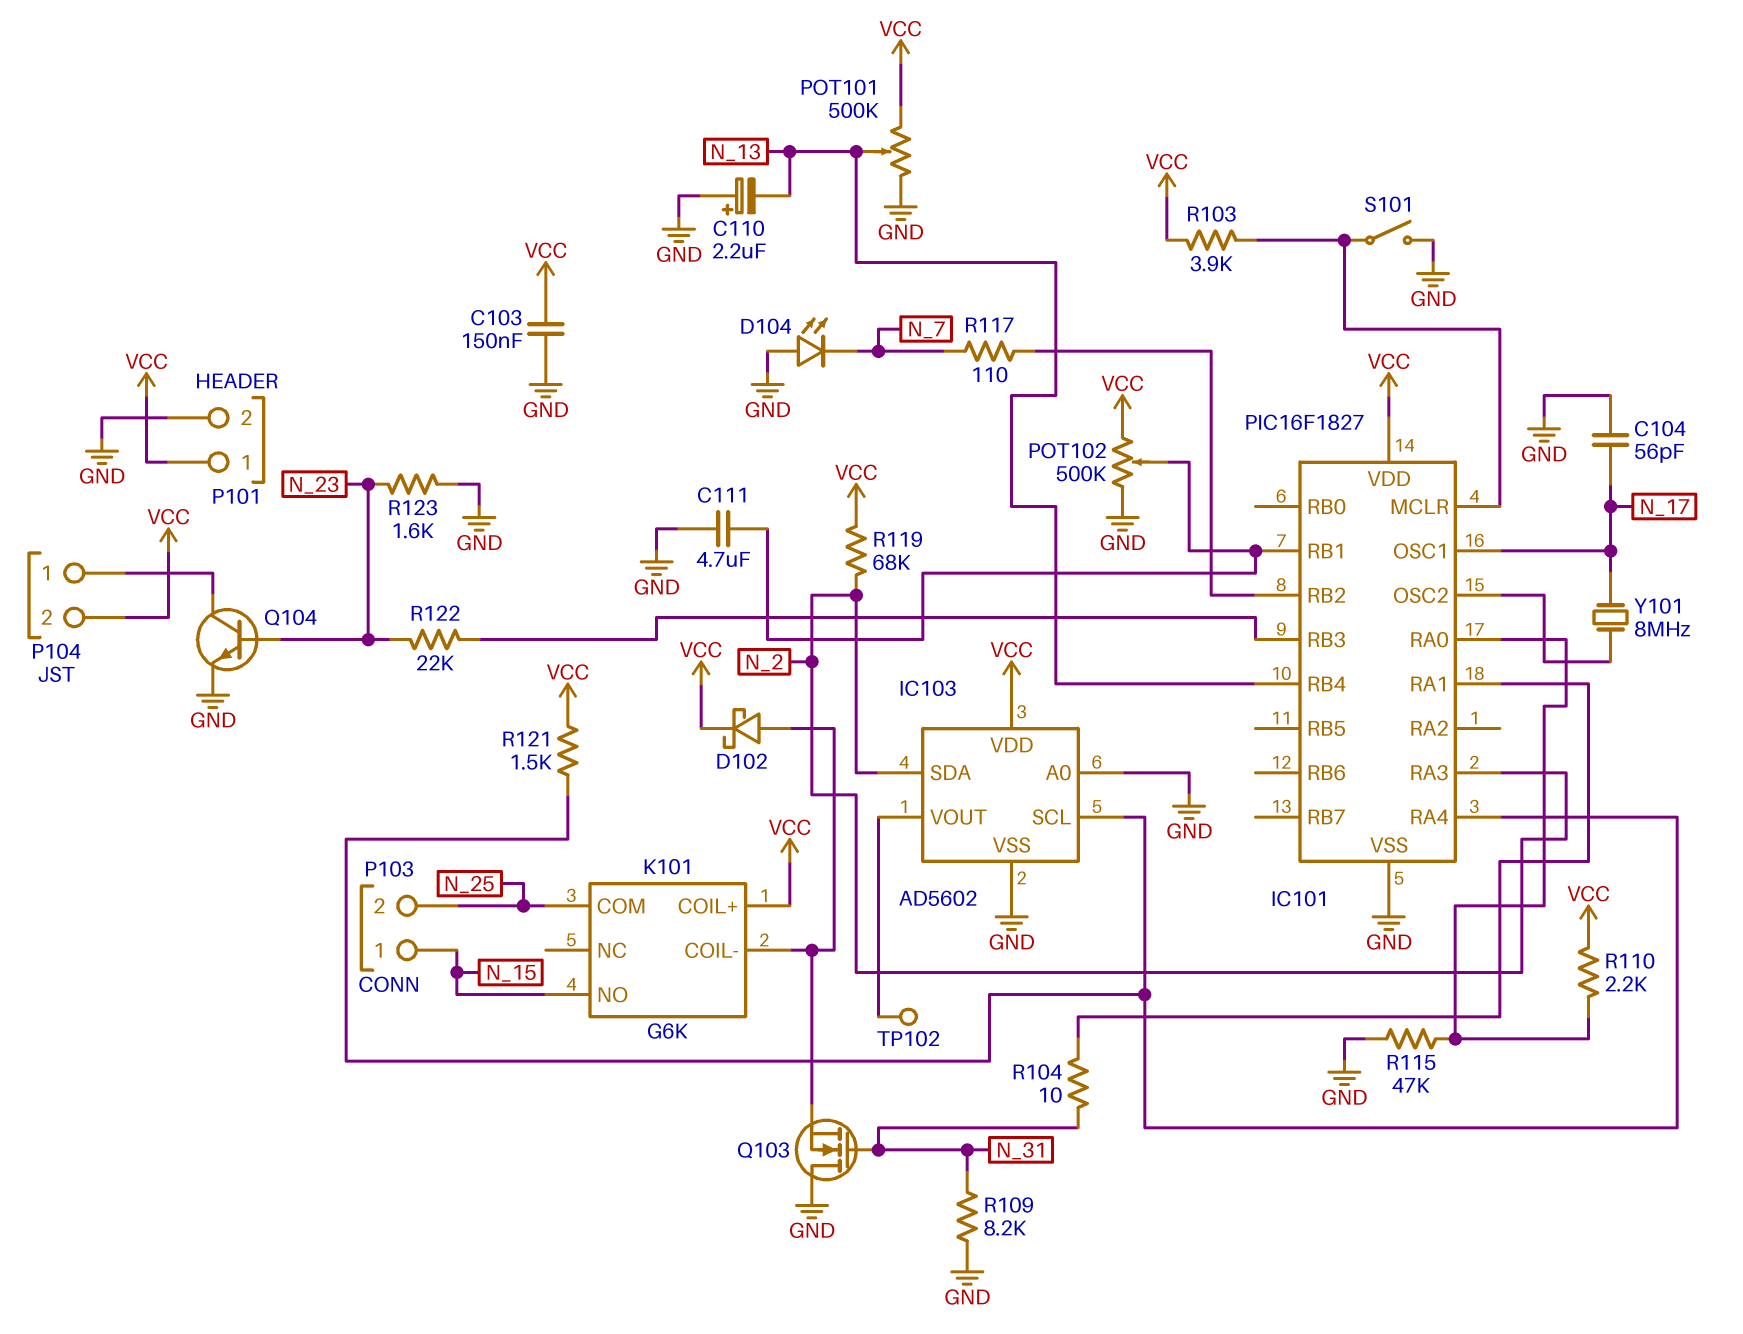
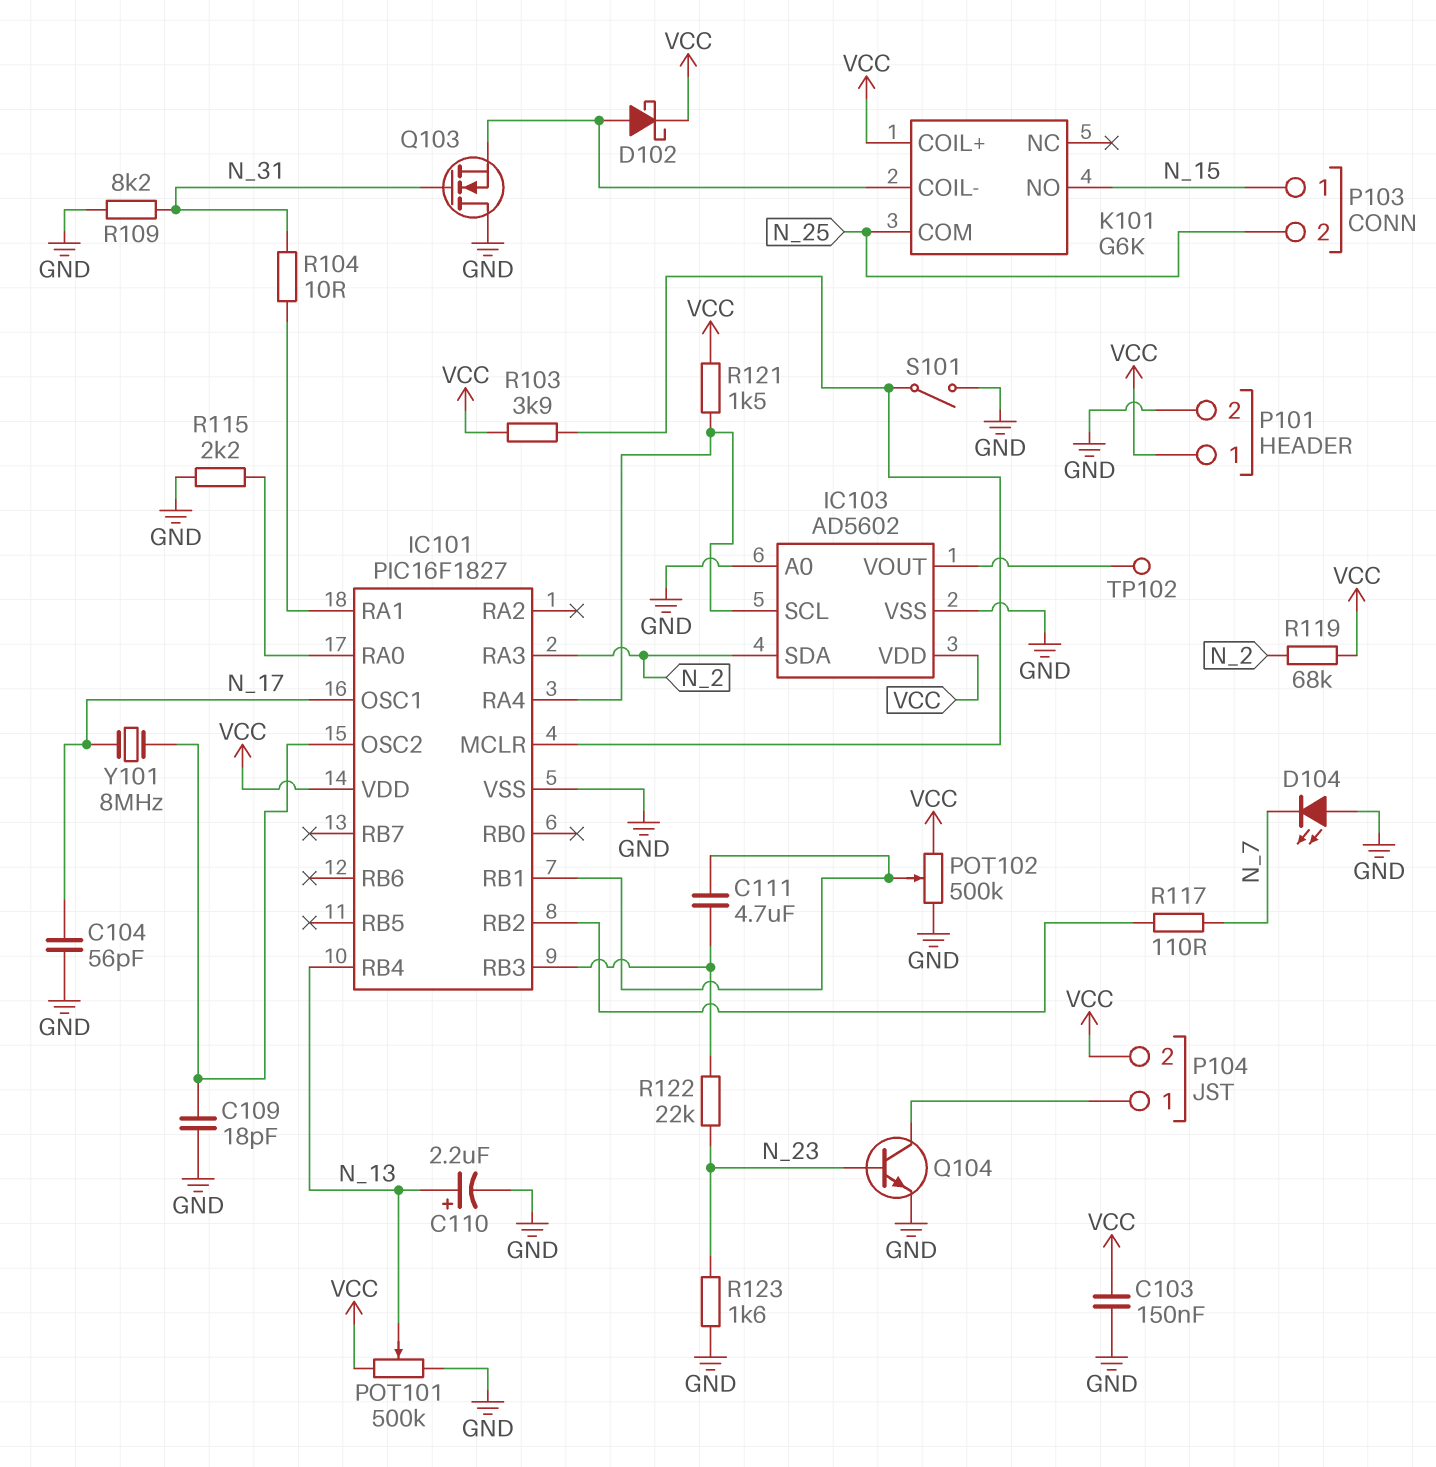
C109: none -> 18pF (GND, IC101/OSC2)
C110: 2.2uF (plus GND, minus N_13) -> 2.2uF (plus N_13, minus GND)
C111: 4.7uF (GND, IC101/RB1) -> 4.7uF (IC101/RB1, IC101/RB3)
R110: 2.2k (IC101/RA0, VCC) -> none
R115: 47k (GND, IC101/RA0) -> 2.2k (GND, IC101/RA0)

